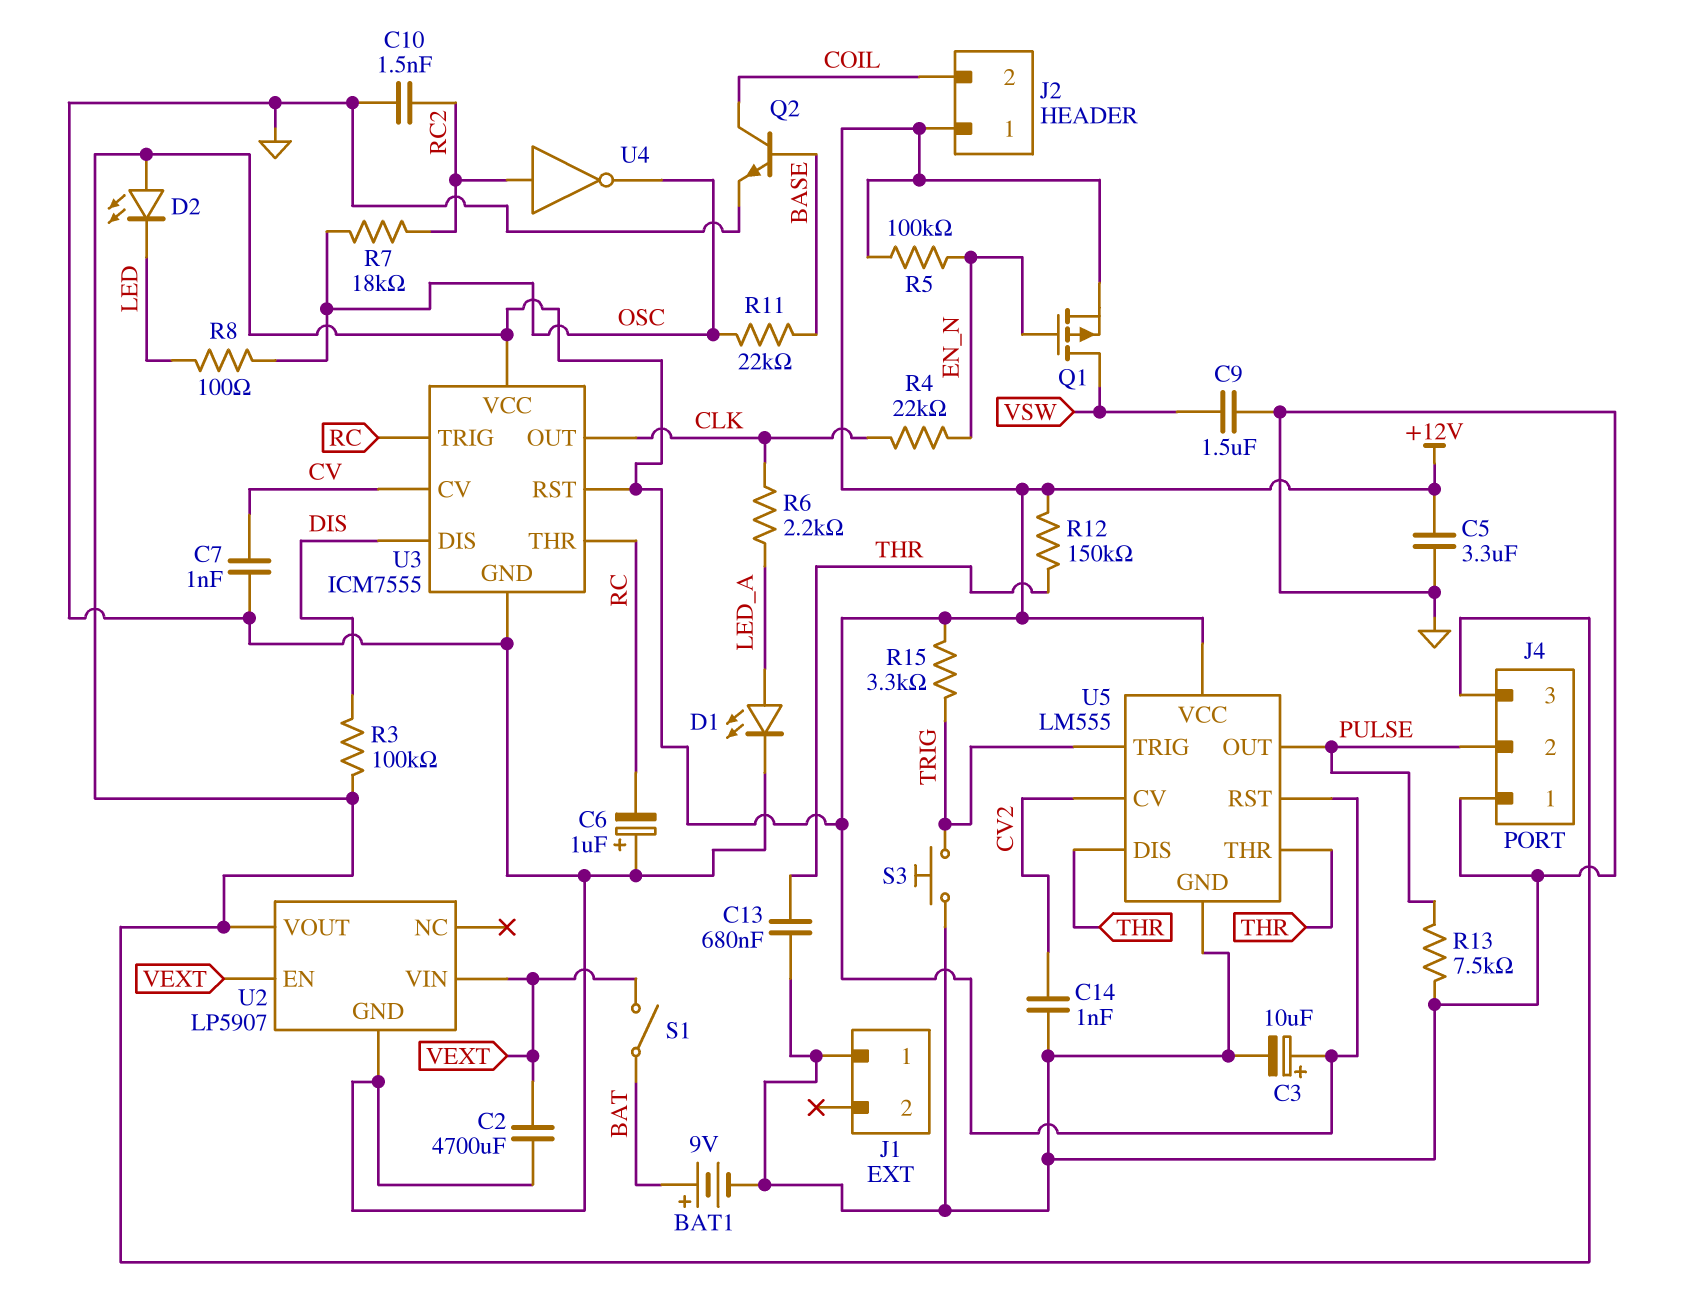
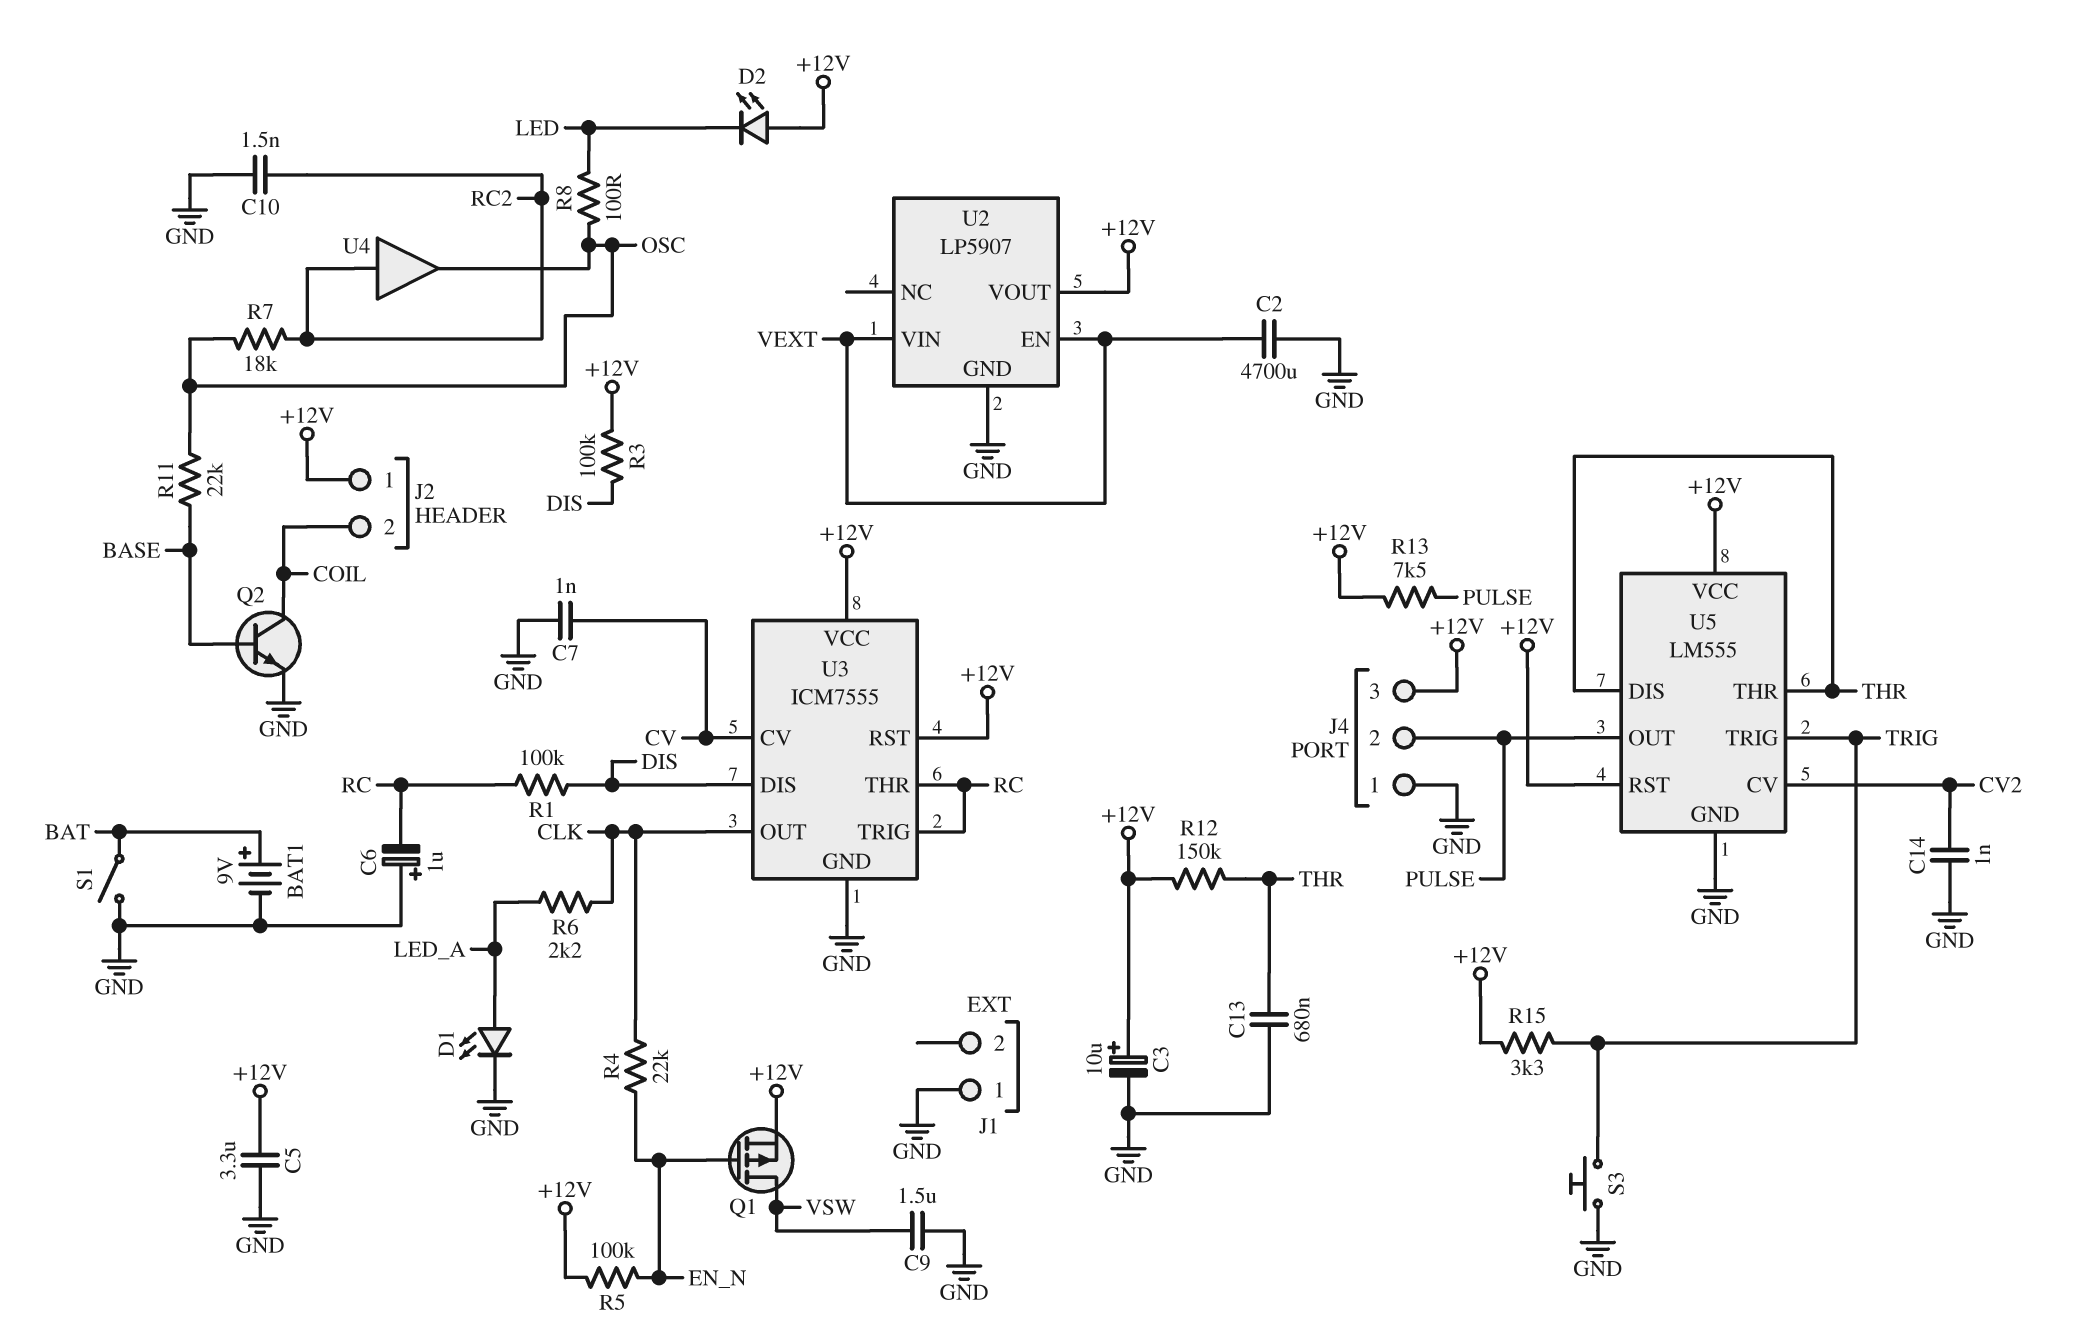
R1: none -> 100k (DIS, RC)
R13: 7.5k (GND, PULSE) -> 7.5k (+12V, PULSE)
S1: switch (BAT, VEXT) -> switch (BAT, GND)
U4: NOT (in RC2, out OSC) -> buffer (in RC2, out OSC)

